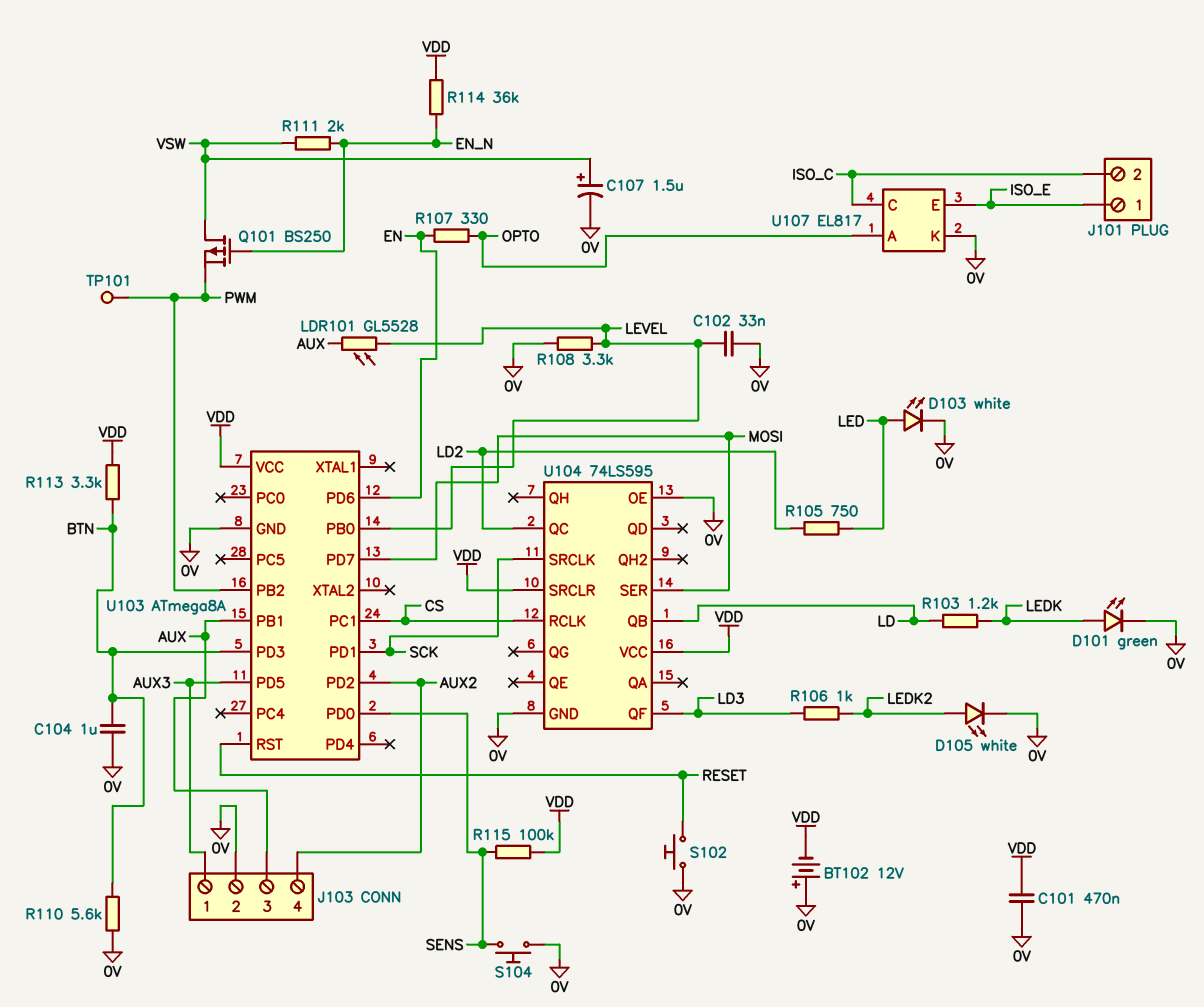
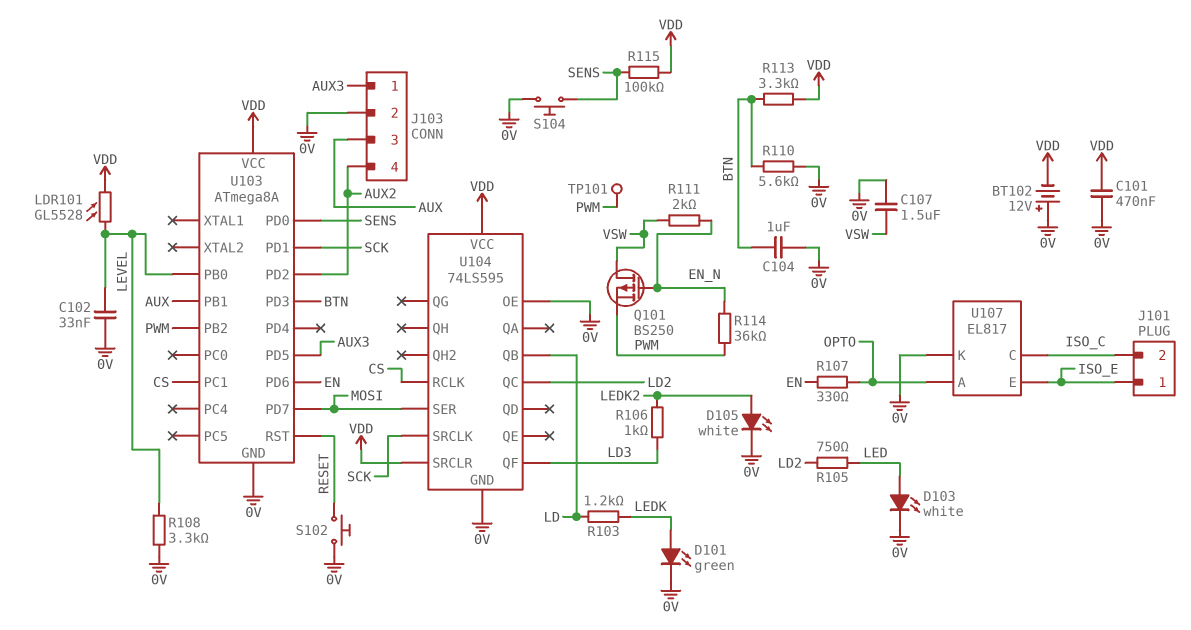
C107: 1.5uF (plus VSW, minus 0V) -> 1.5uF (0V, VSW)
LDR101: GL5528 (AUX, LEVEL) -> GL5528 (LEVEL, VDD)
R114: 36k (EN_N, VDD) -> 36k (EN_N, PWM)

